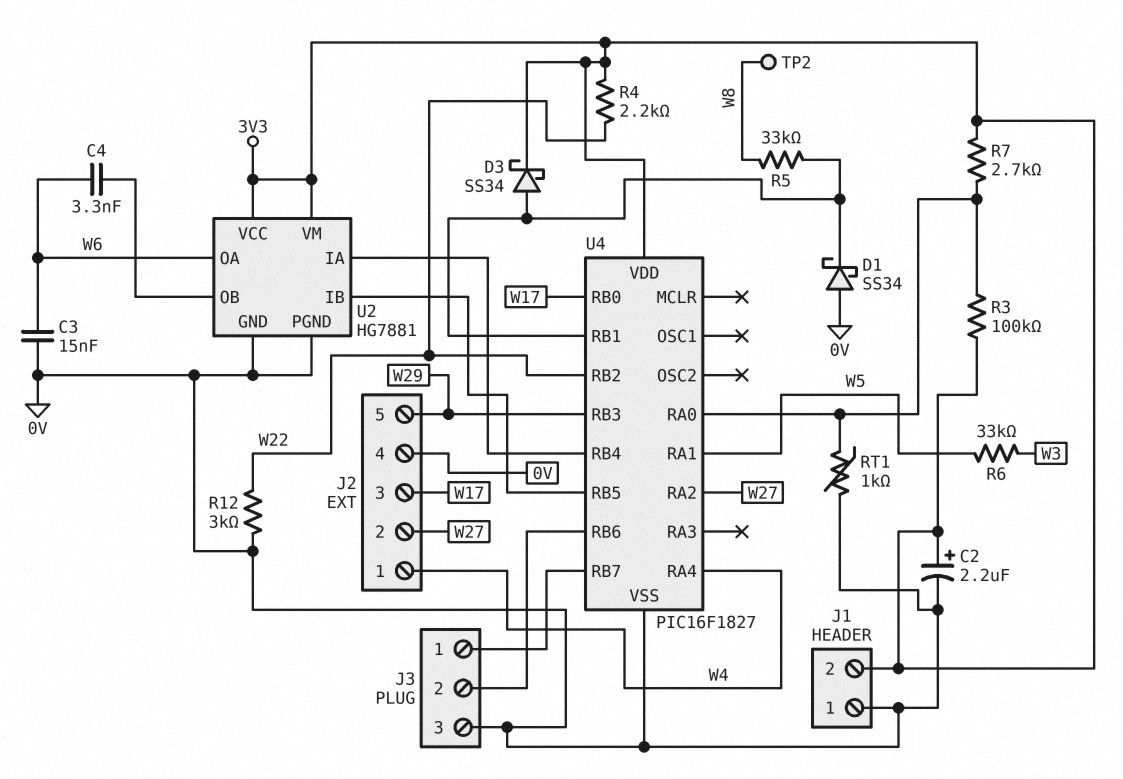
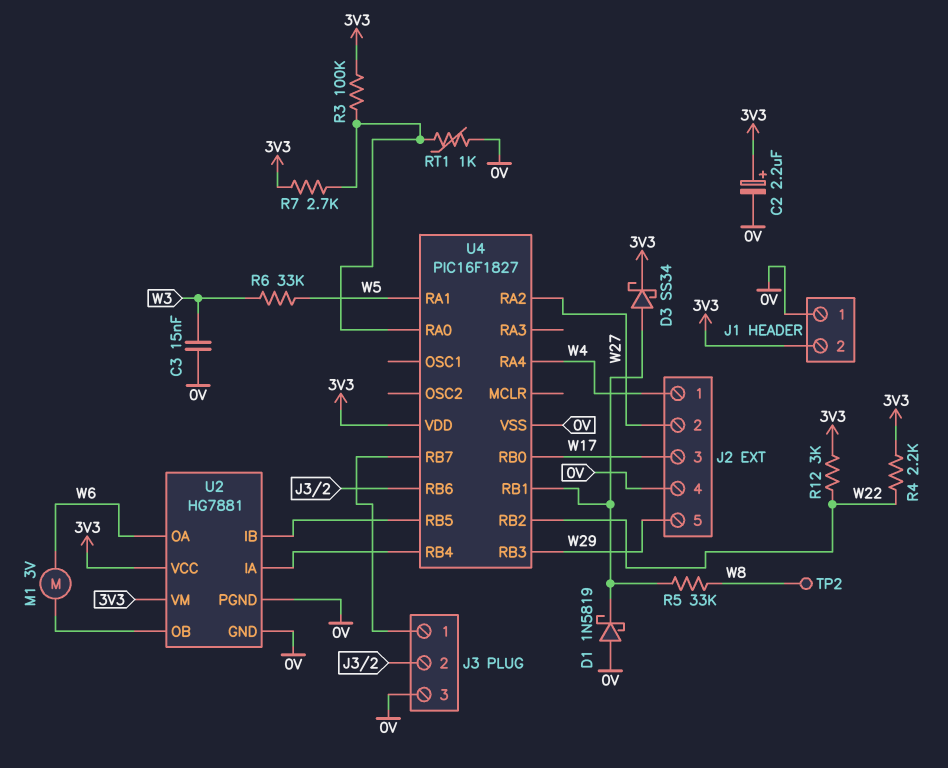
C3: 15nF (0V, W6) -> 15nF (0V, W3)
C4: 3.3nF (U2/OB, W6) -> none
D1: schottky SS34 (A 0V, K U4/RB1) -> schottky 1N5819 (A 0V, K U4/RB1)
M1: none -> motor 3V (U2/OB, W6)
R12: 3k (0V, W22) -> 3k (3V3, W22)

